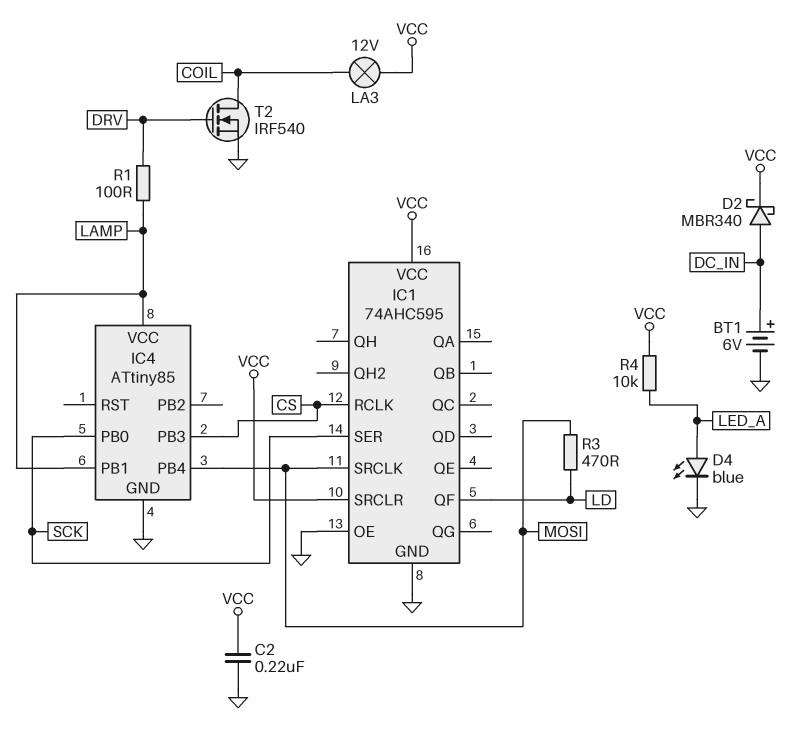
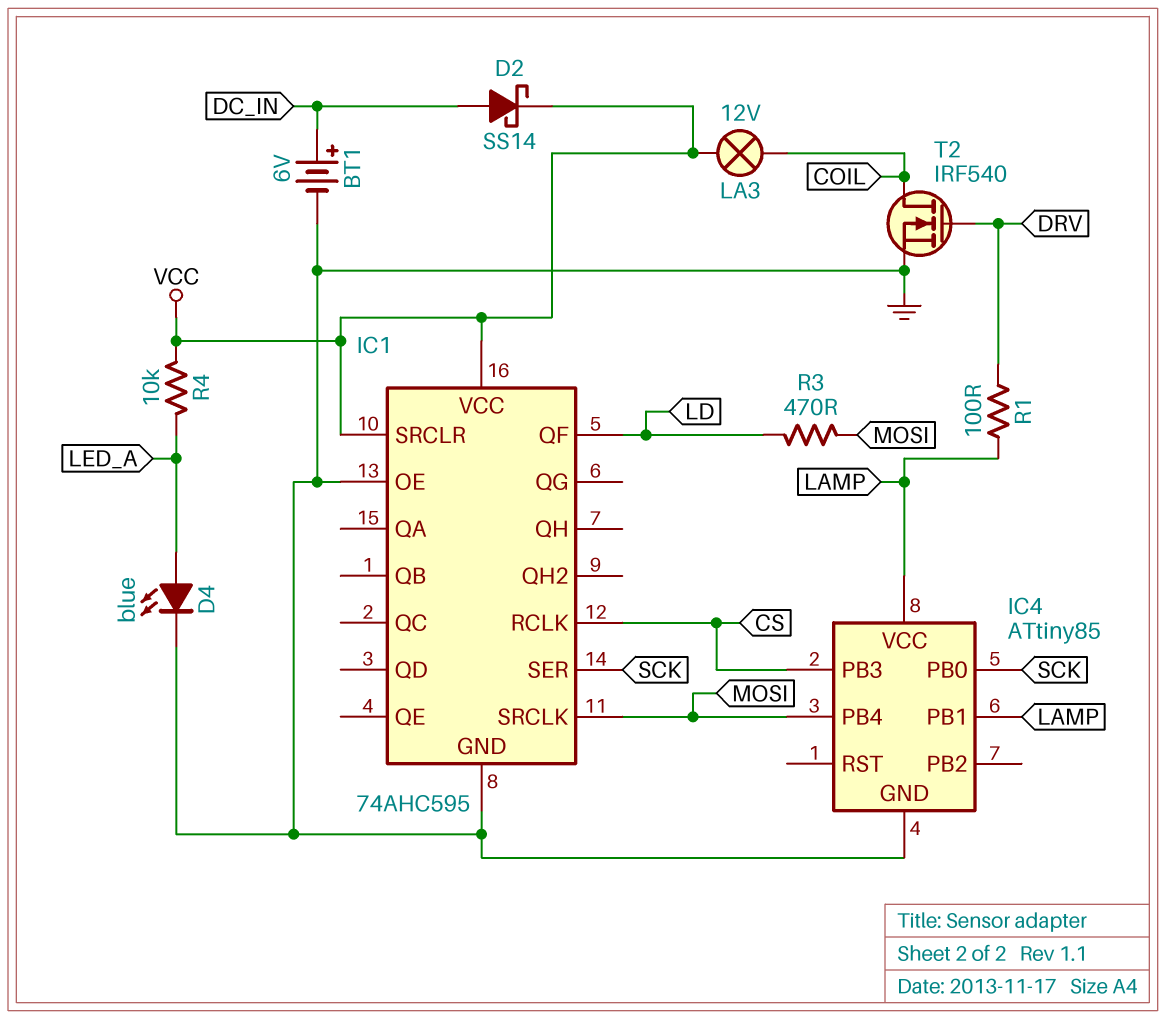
C2: 220nF (GND, VCC) -> none
D2: schottky MBR340 (A DC_IN, K VCC) -> schottky SS14 (A DC_IN, K VCC)

